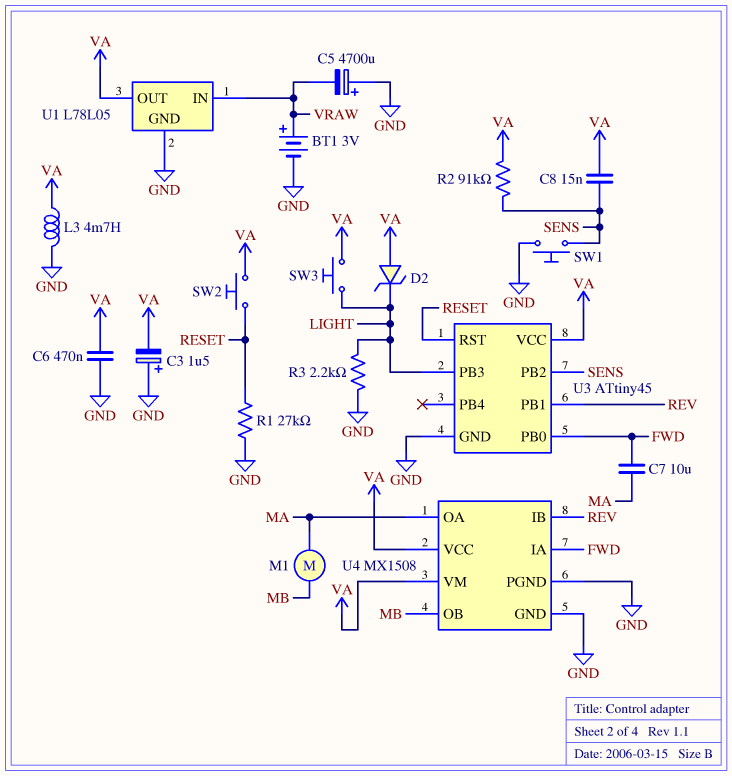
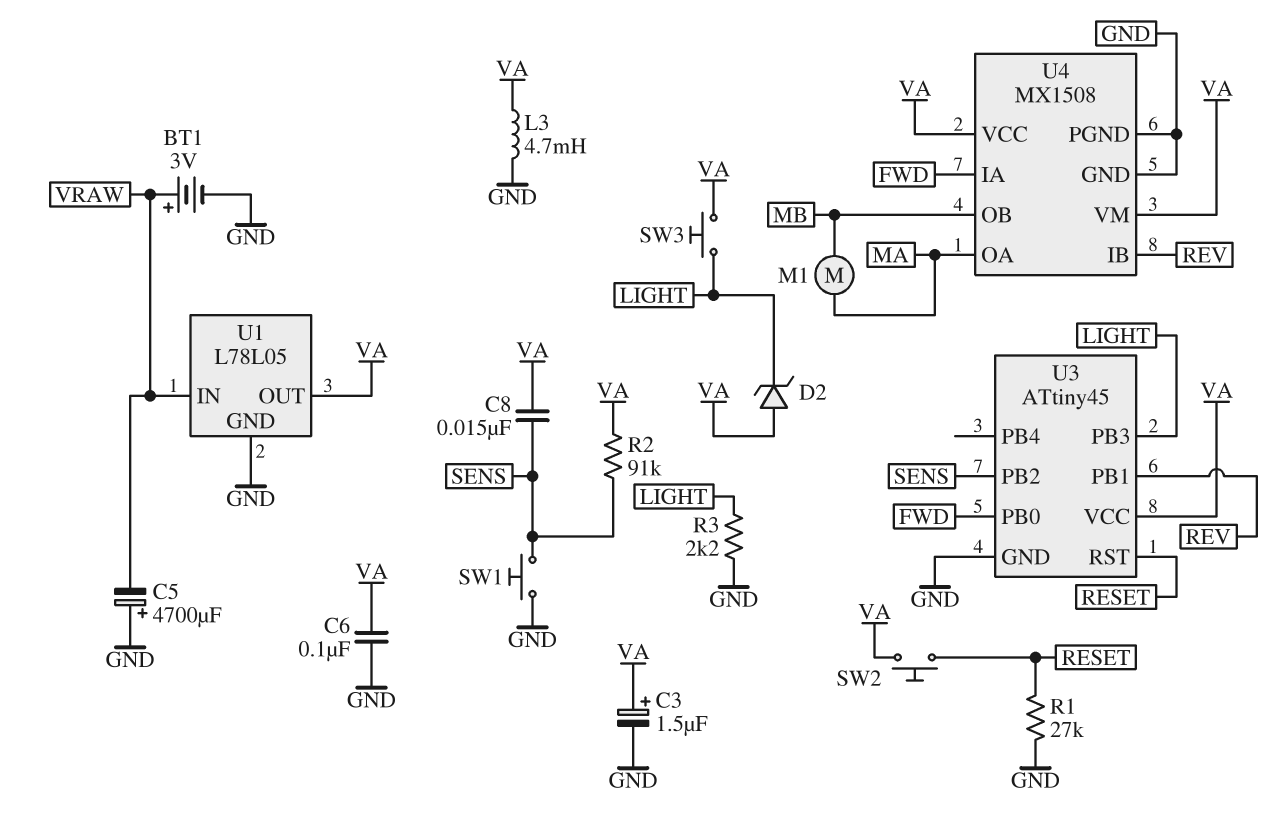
C3: 1.5uF (plus GND, minus VA) -> 1.5uF (plus VA, minus GND)
C6: 470nF (GND, VA) -> 100nF (GND, VA)
C7: 10uF (FWD, MA) -> none

